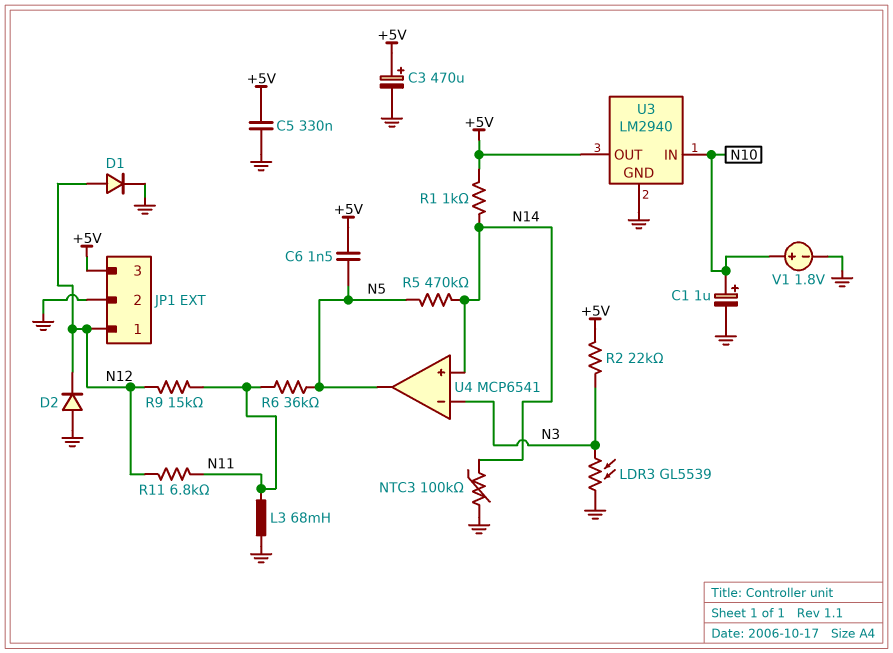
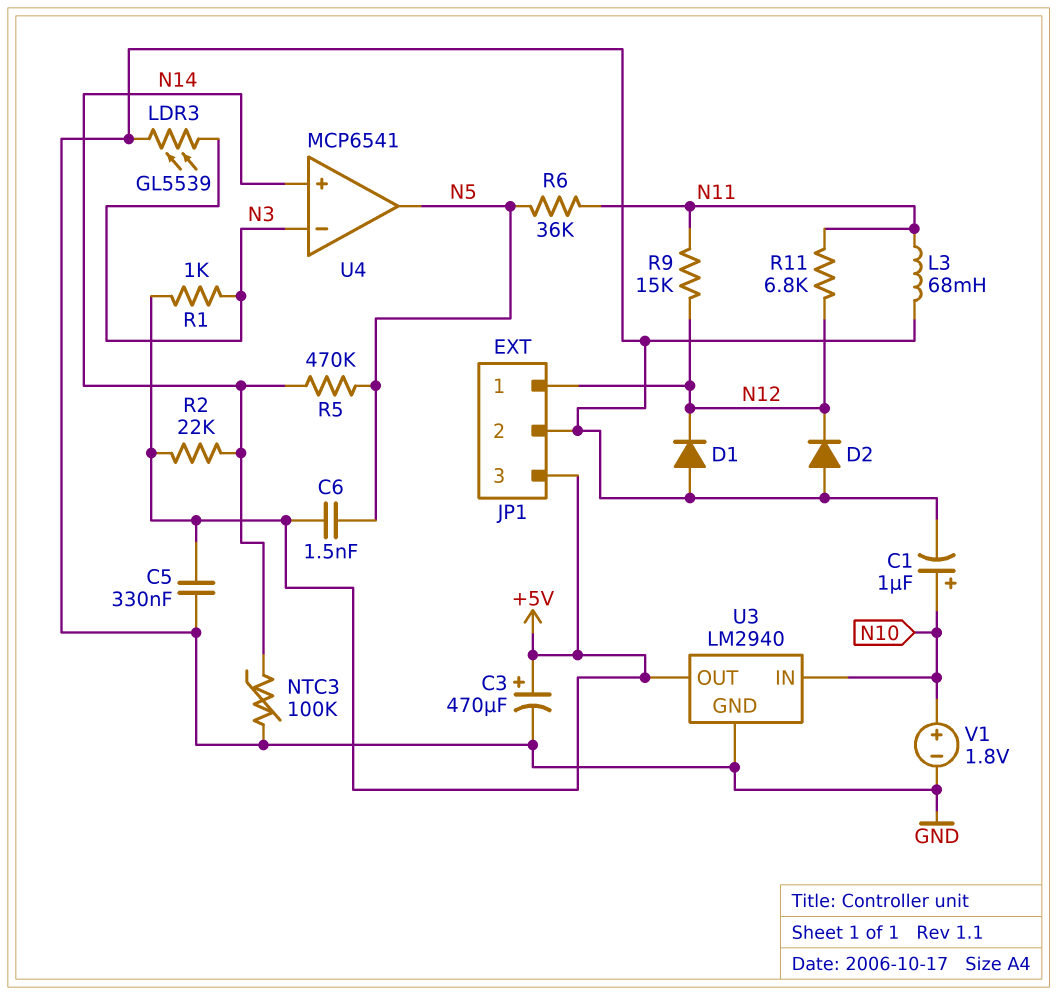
D1: diode (A N12, K GND) -> diode (A GND, K N12)
R1: 1k (+5V, N14) -> 1k (+5V, N3)
R2: 22k (+5V, N3) -> 22k (+5V, N14)

